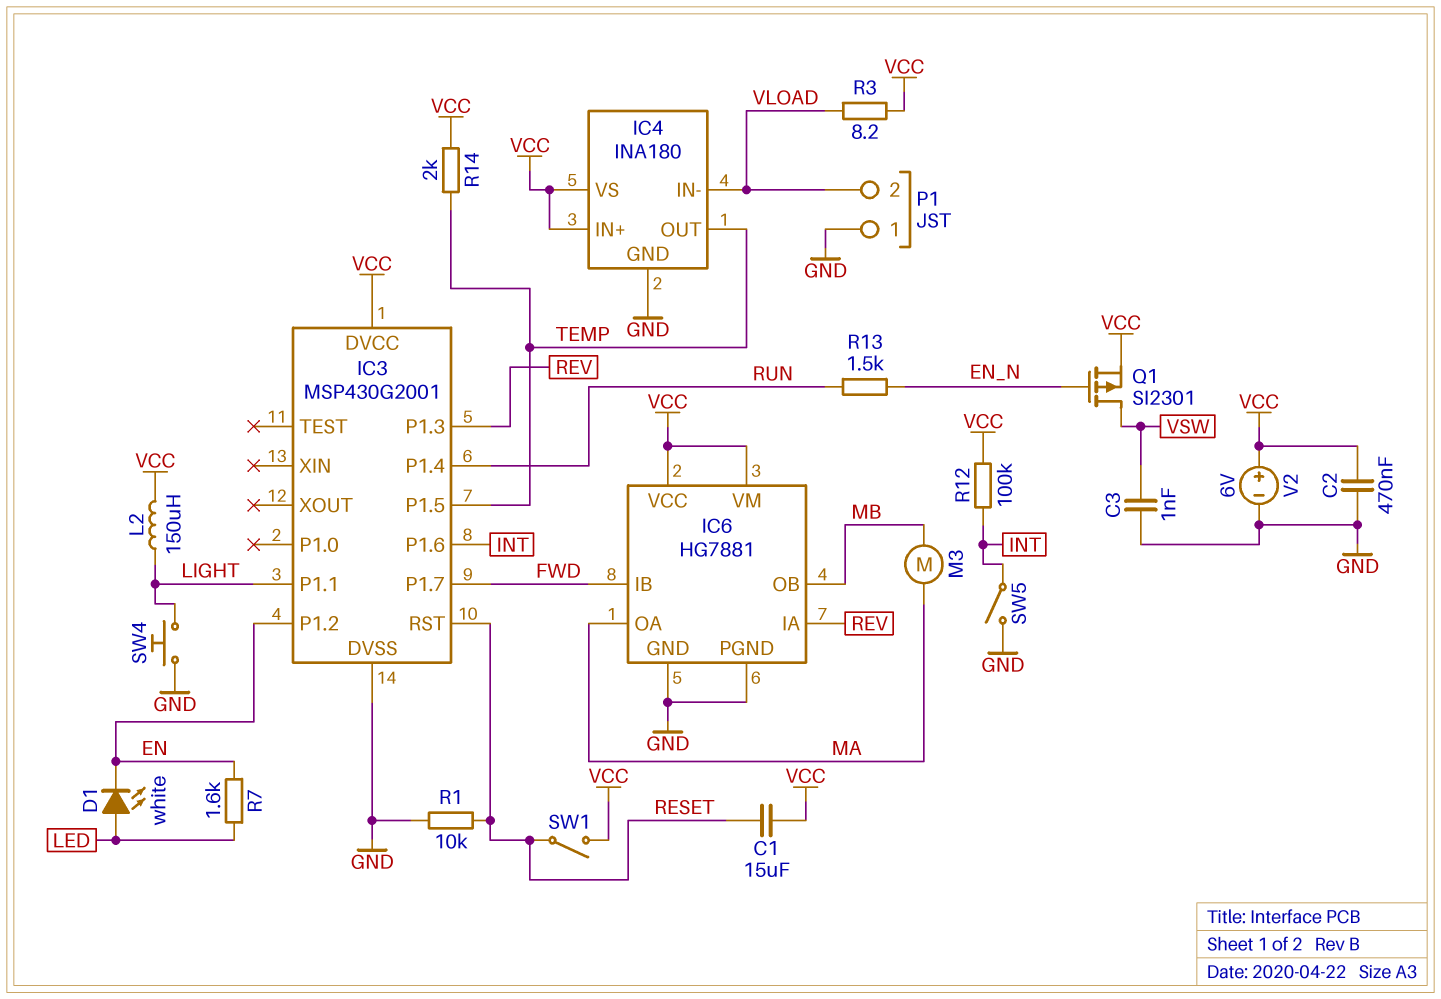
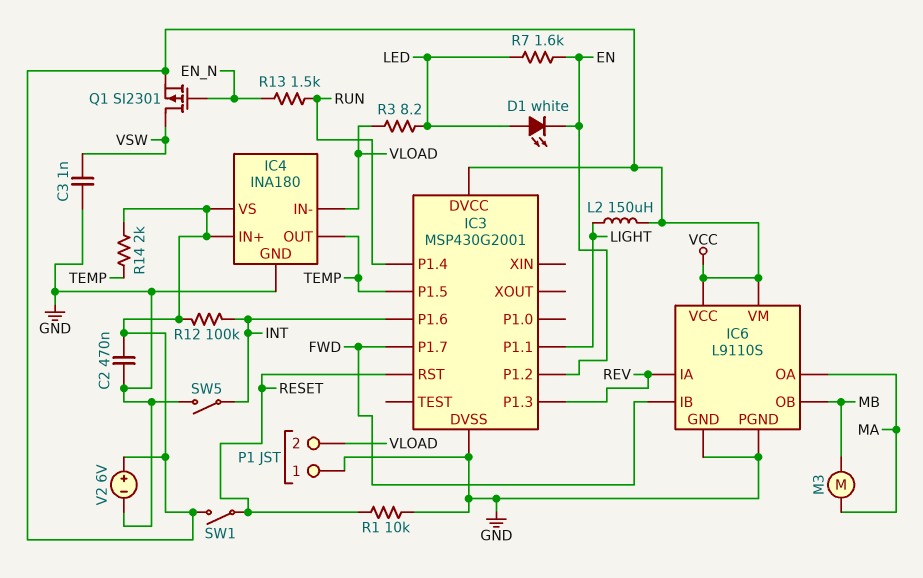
C1: 15uF (RESET, VCC) -> none
IC6: HG7881 -> L9110S
R3: 8.2 (VCC, VLOAD) -> 8.2 (LED, VLOAD)
SW4: button (GND, LIGHT) -> none

